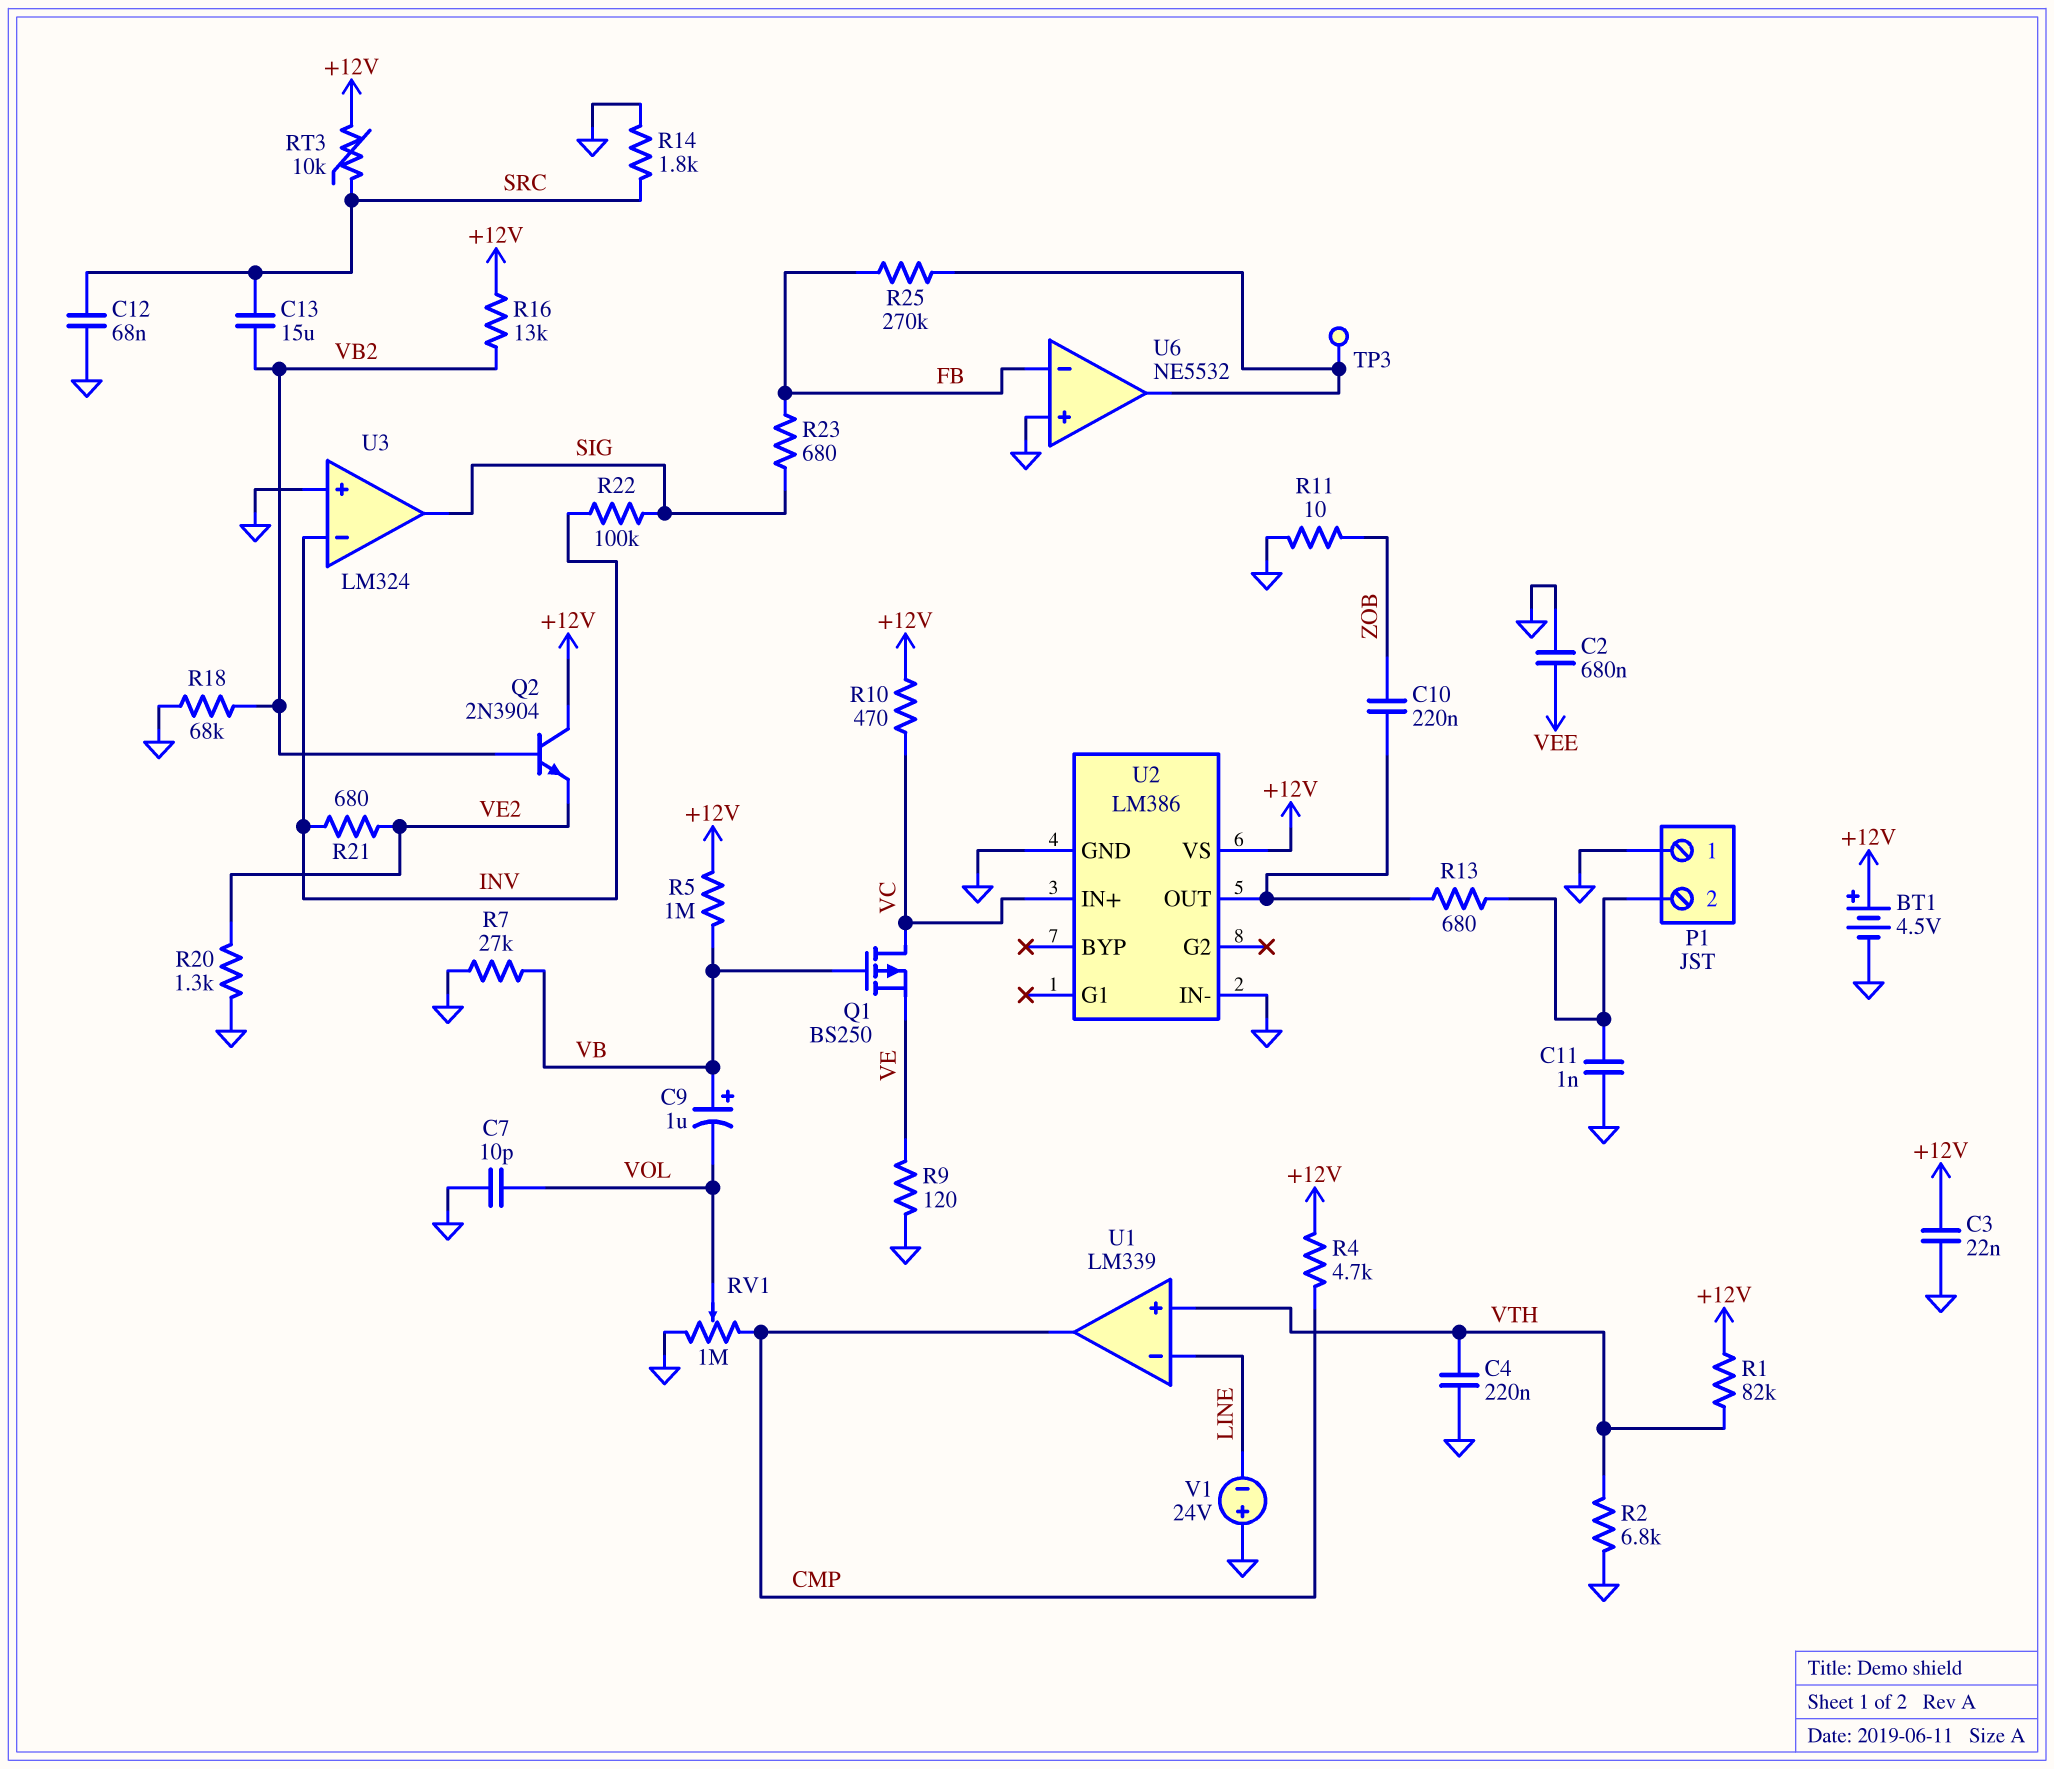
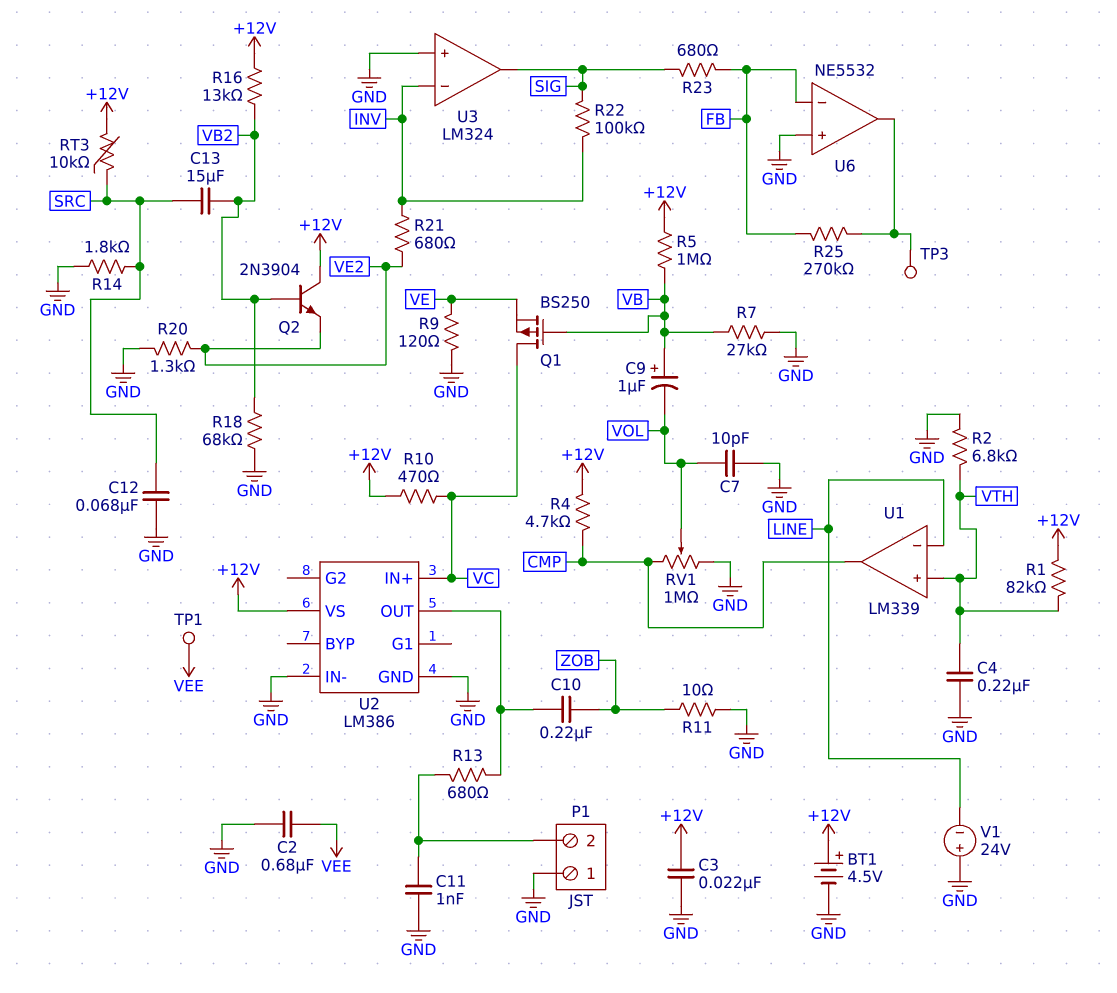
TP1: none -> test point (VEE)

